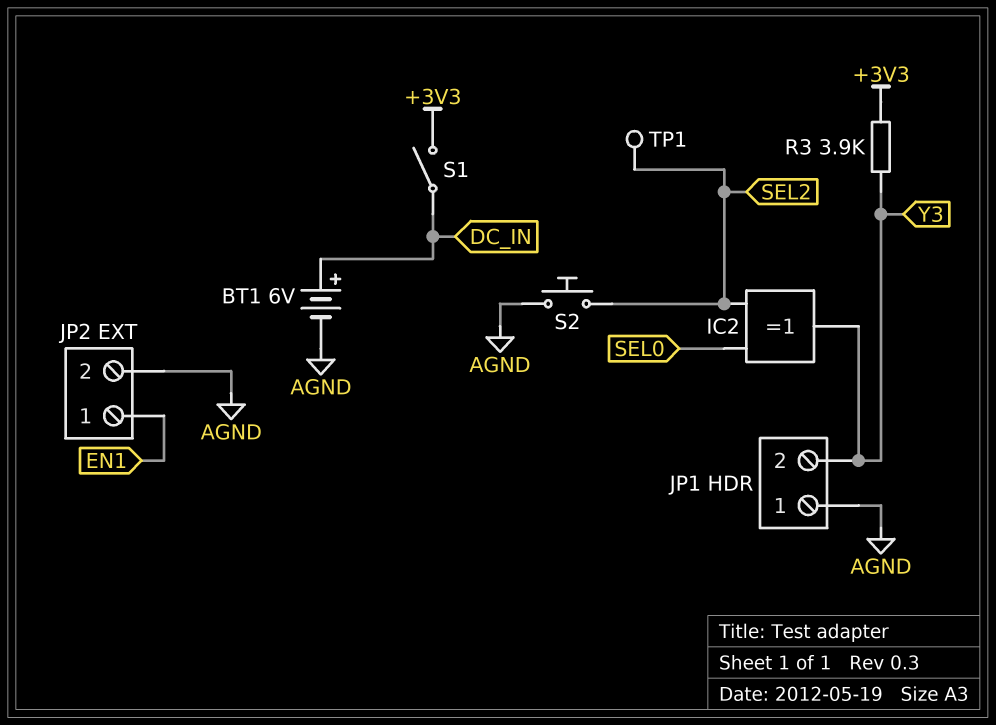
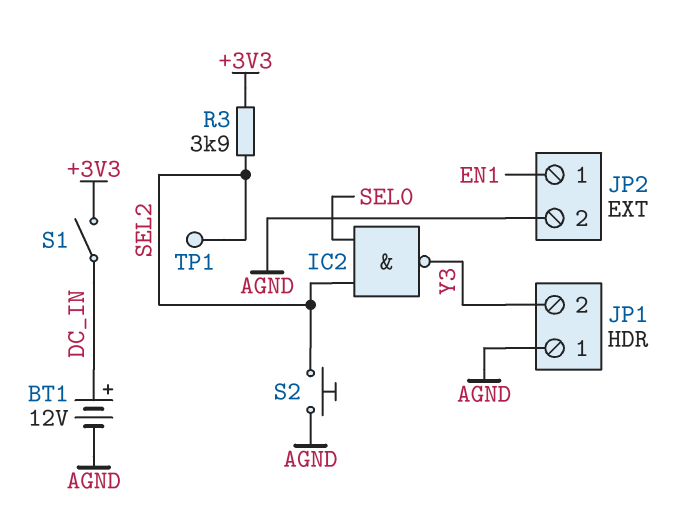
BT1: 6V (plus DC_IN, minus AGND) -> 12V (plus DC_IN, minus AGND)
IC2: XOR (in SEL0, in SEL2, out Y3) -> NAND (in SEL0, in SEL2, out Y3)
R3: 3.9k (+3V3, Y3) -> 3.9k (+3V3, SEL2)

